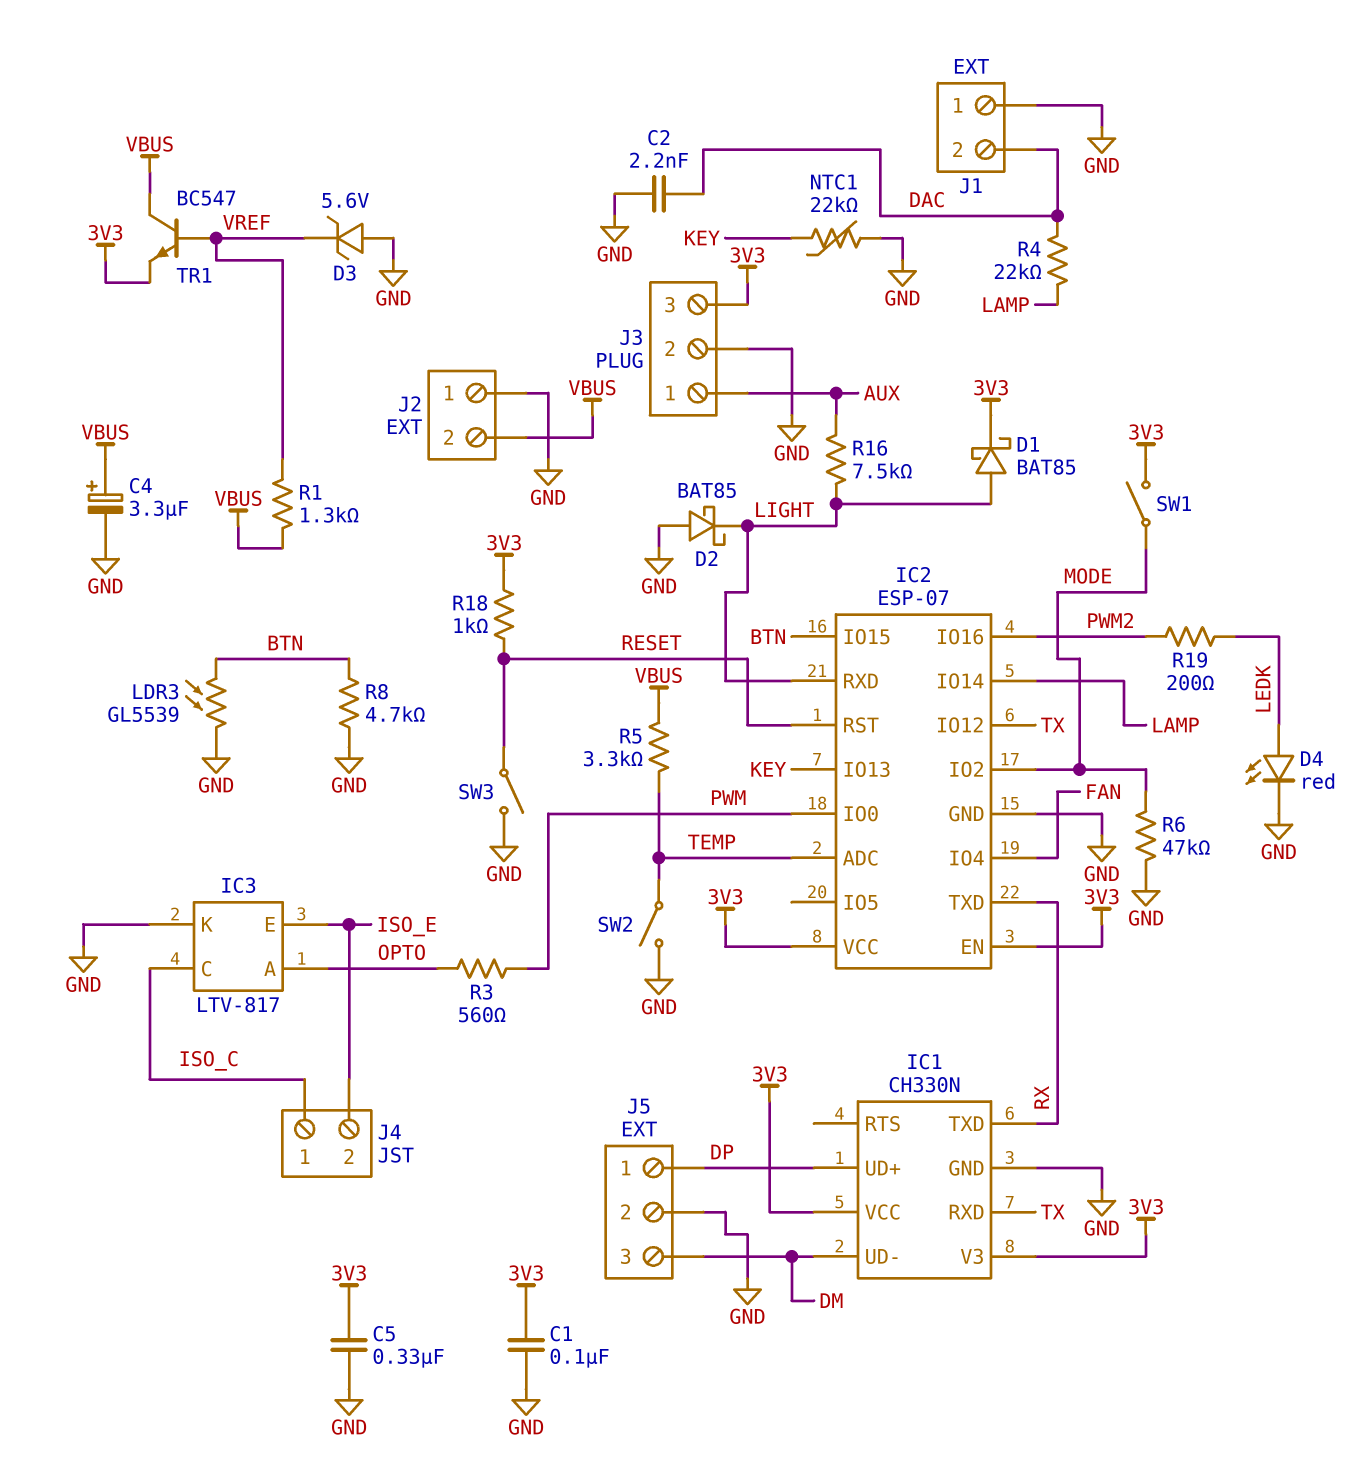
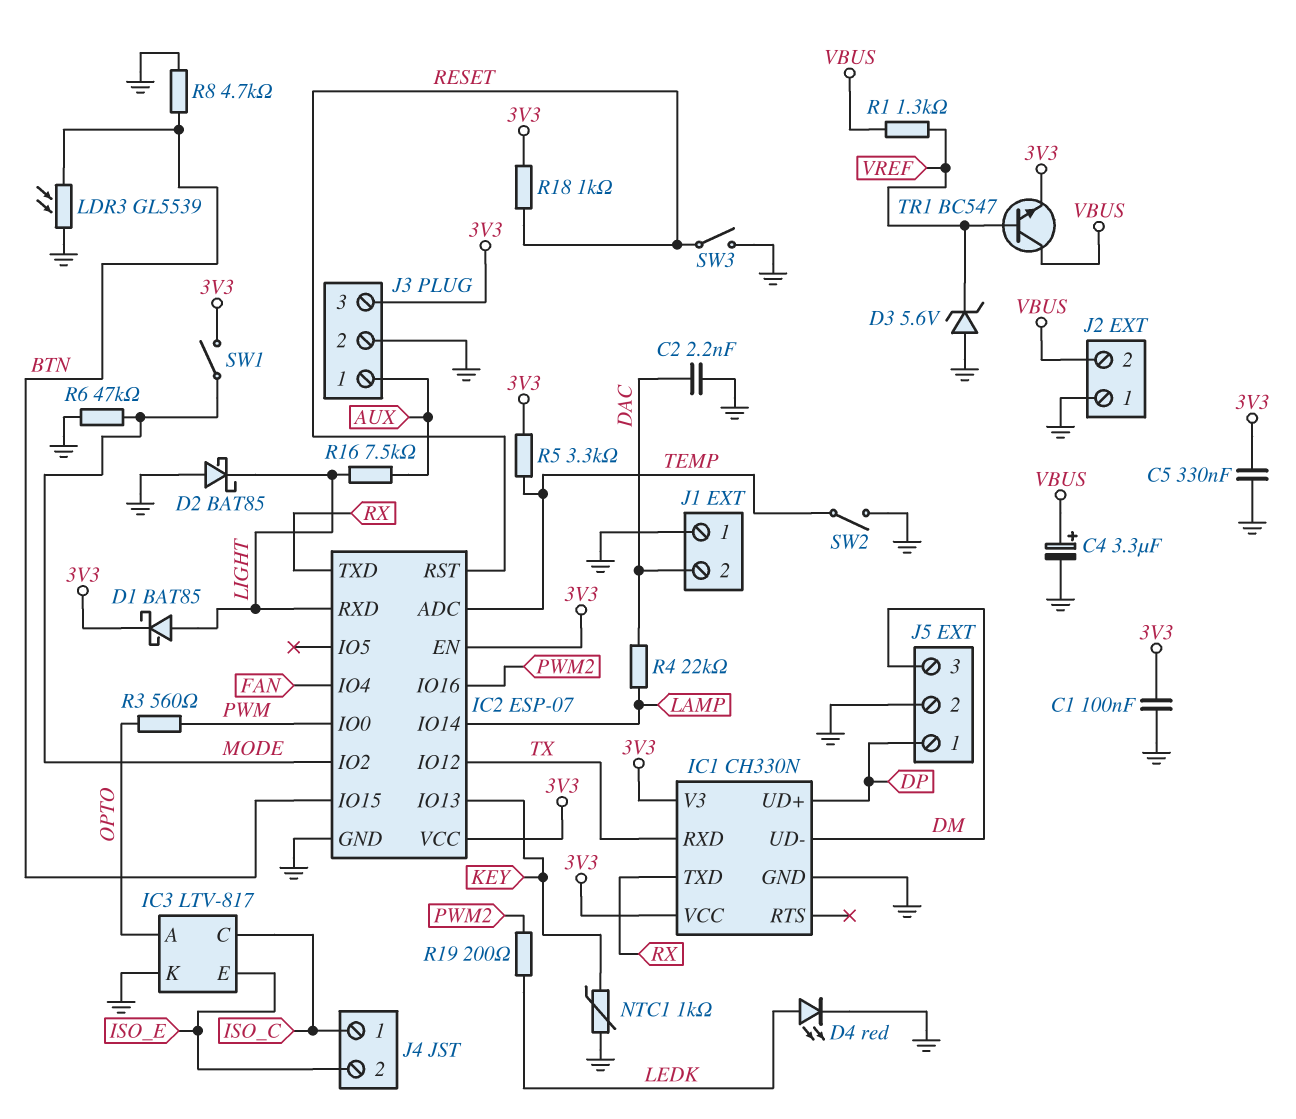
NTC1: 22k (GND, KEY) -> 1k (GND, KEY)
R5: 3.3k (TEMP, VBUS) -> 3.3k (3V3, TEMP)

